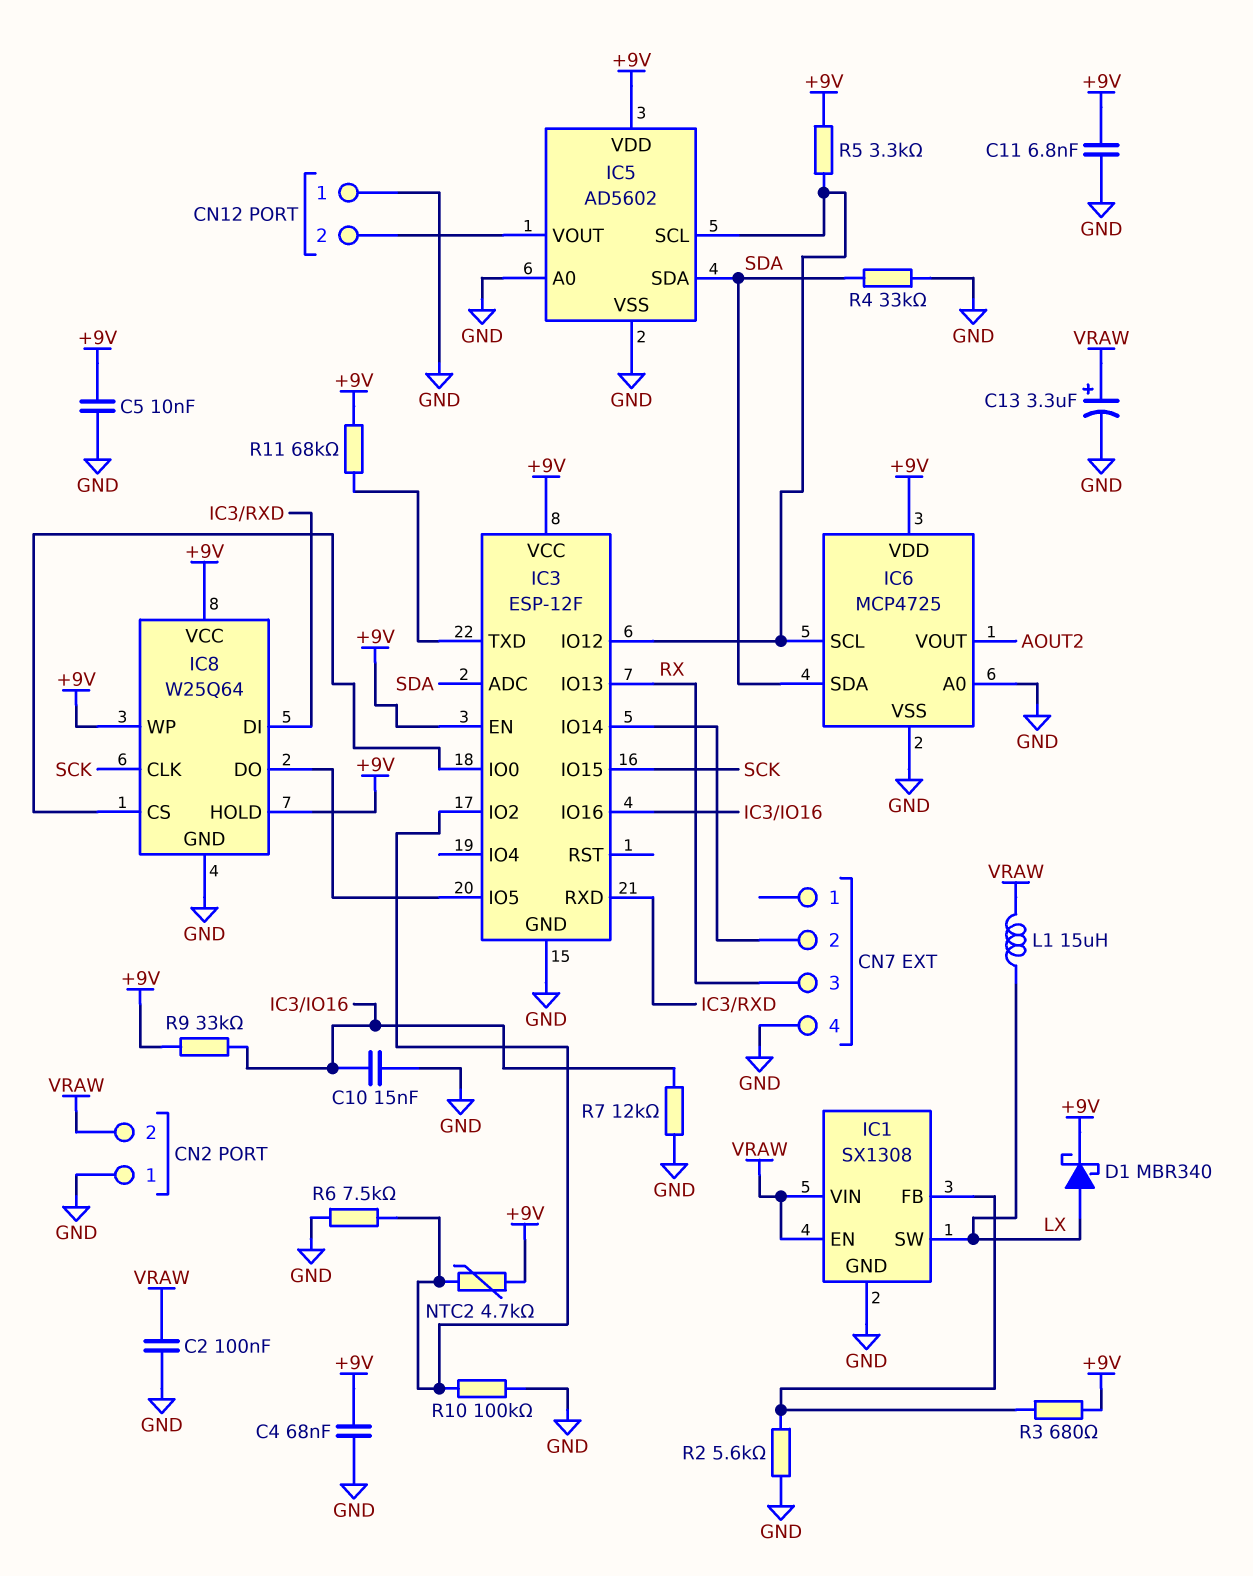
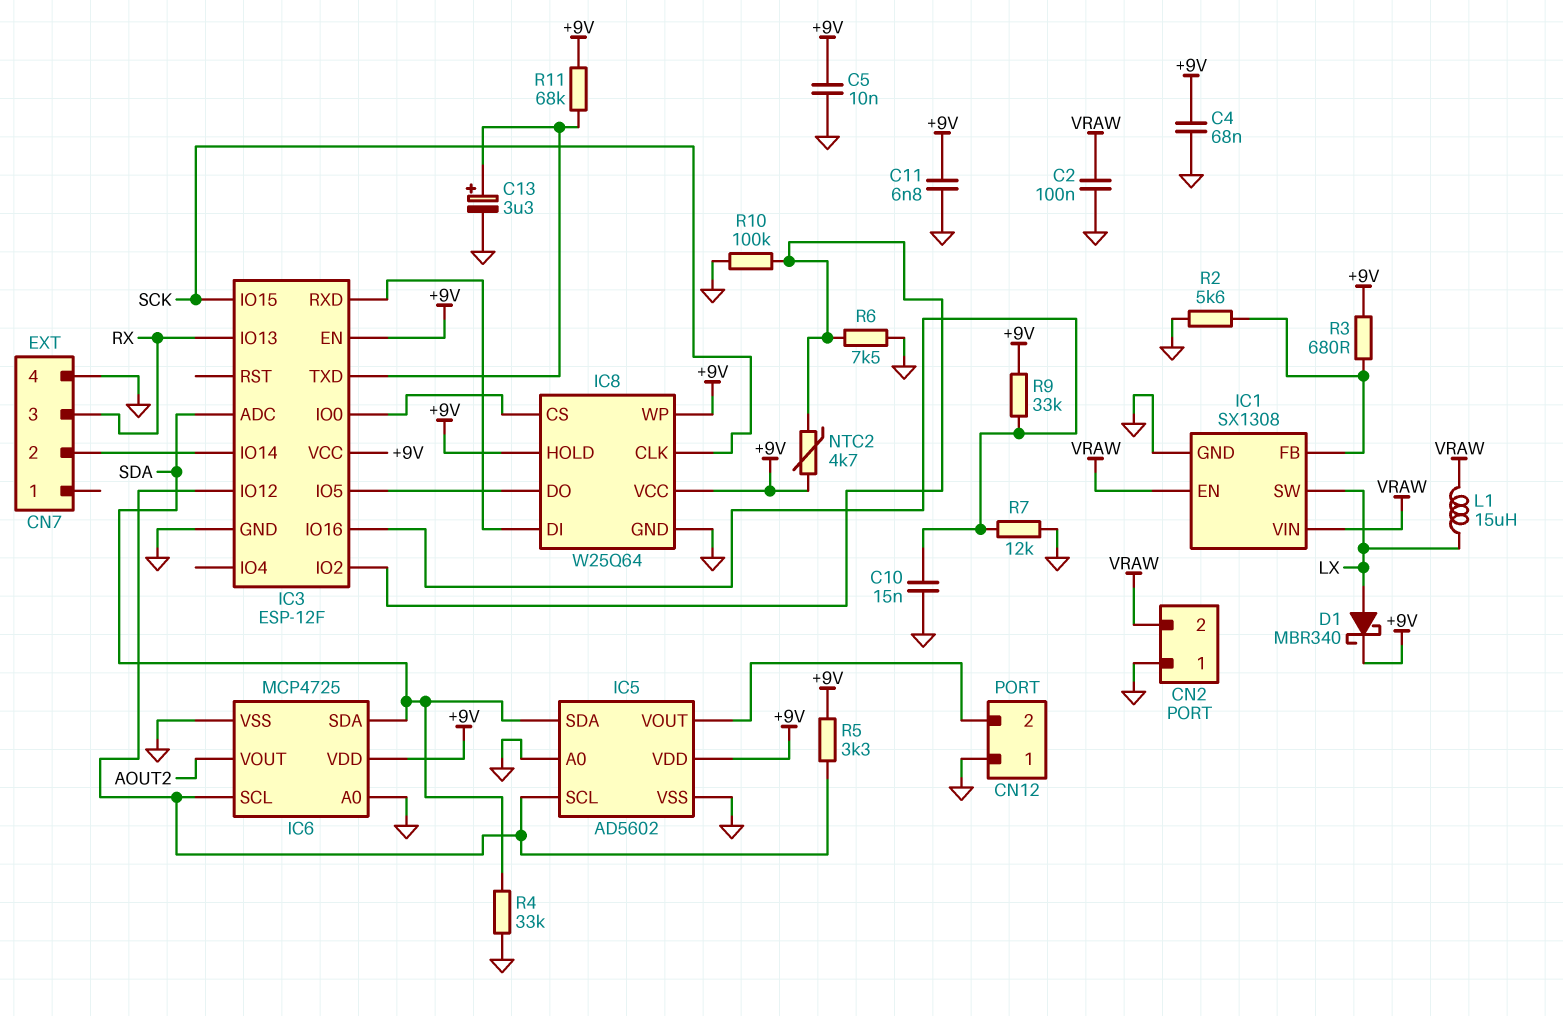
C13: 3.3uF (plus VRAW, minus GND) -> 3.3uF (plus IC3/TXD, minus GND)

